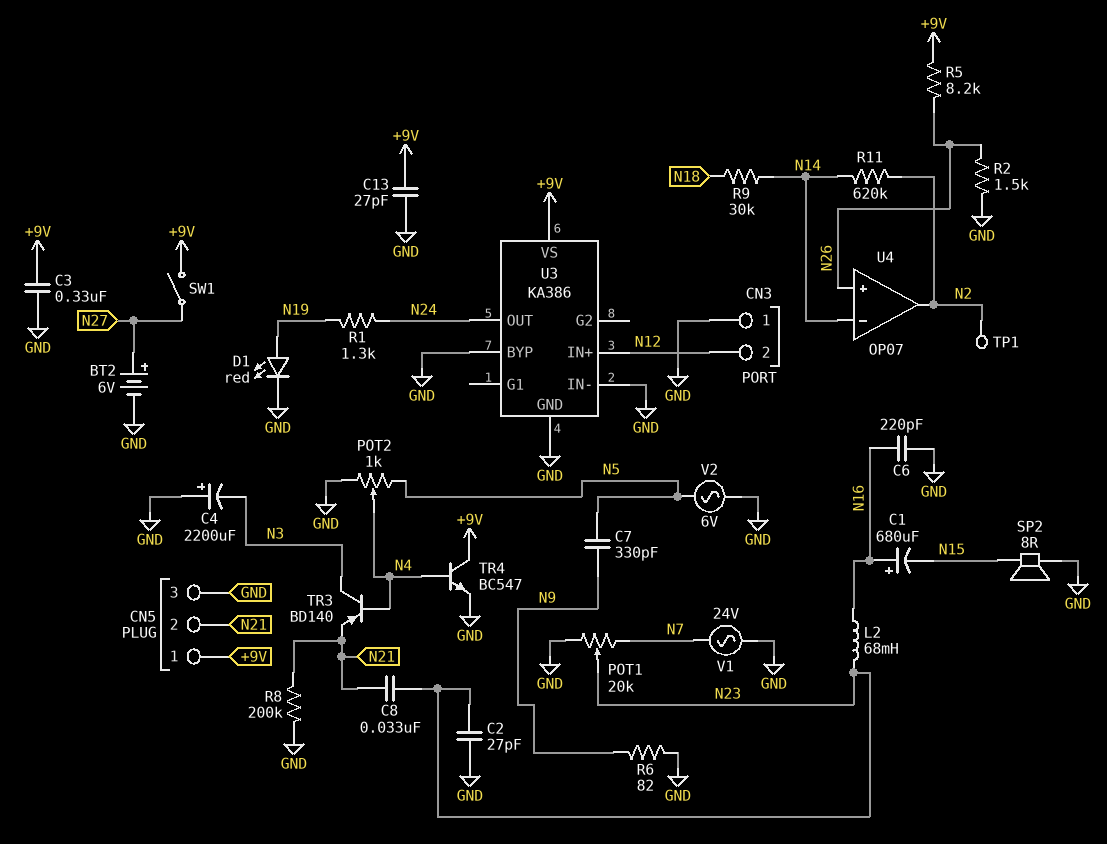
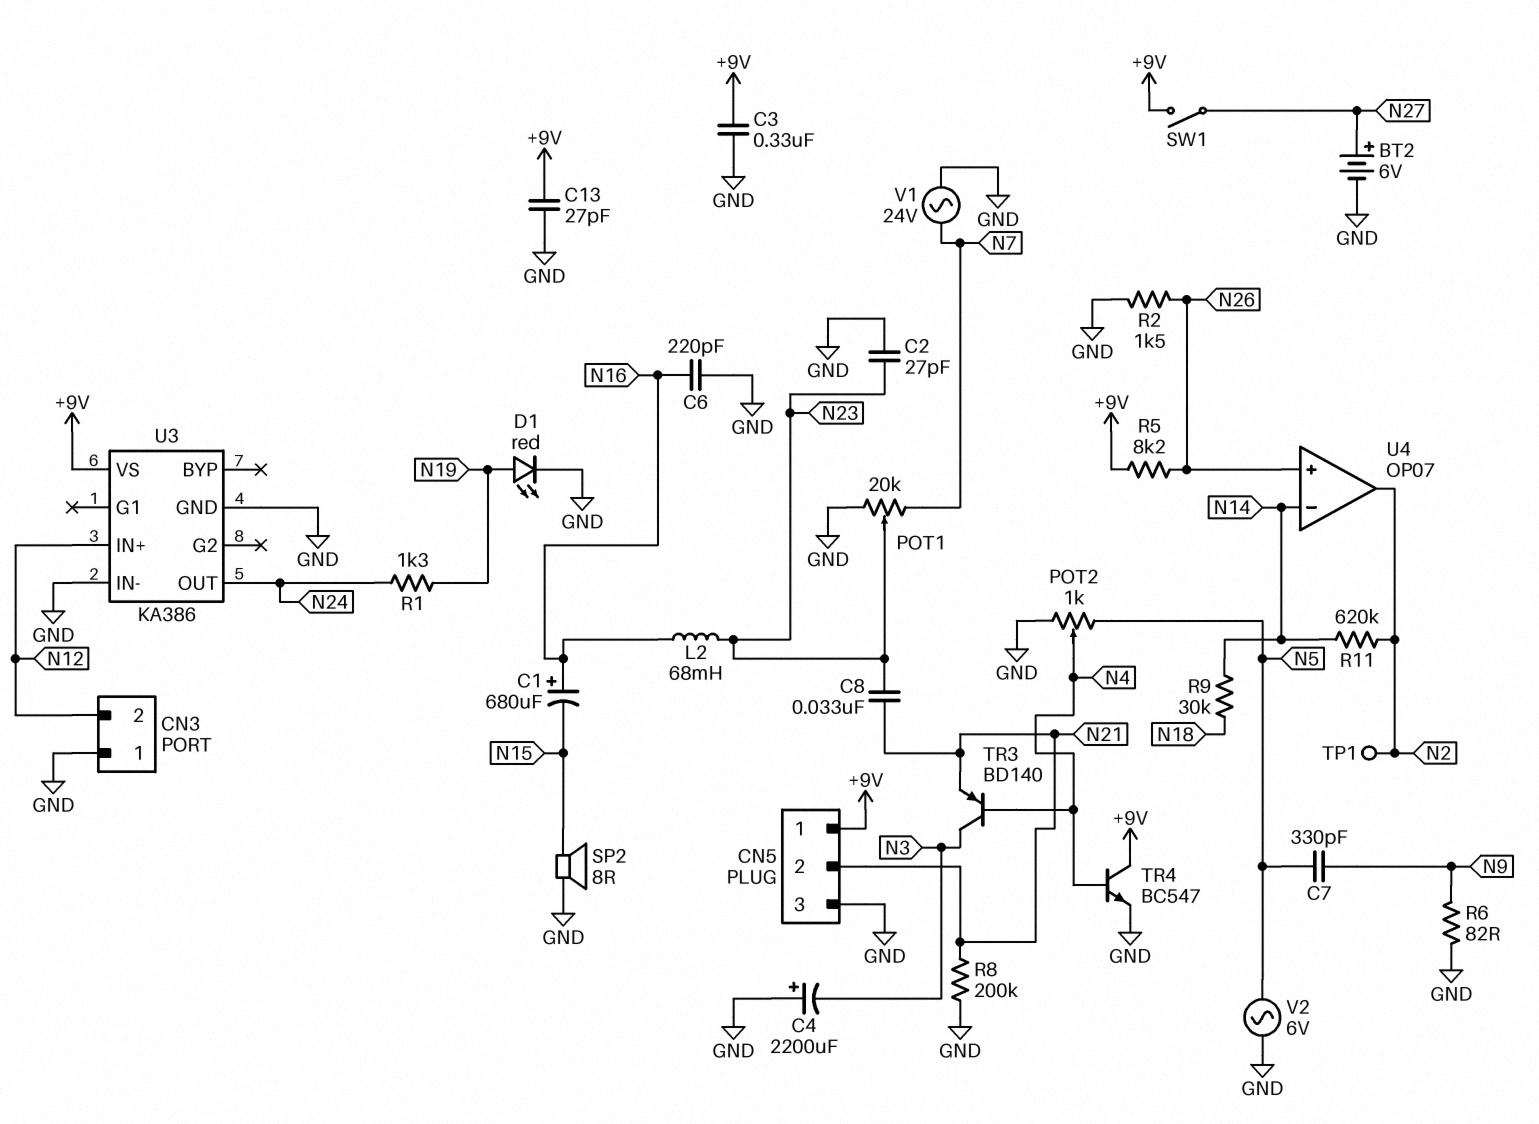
U3 pin BYP: GND -> none

